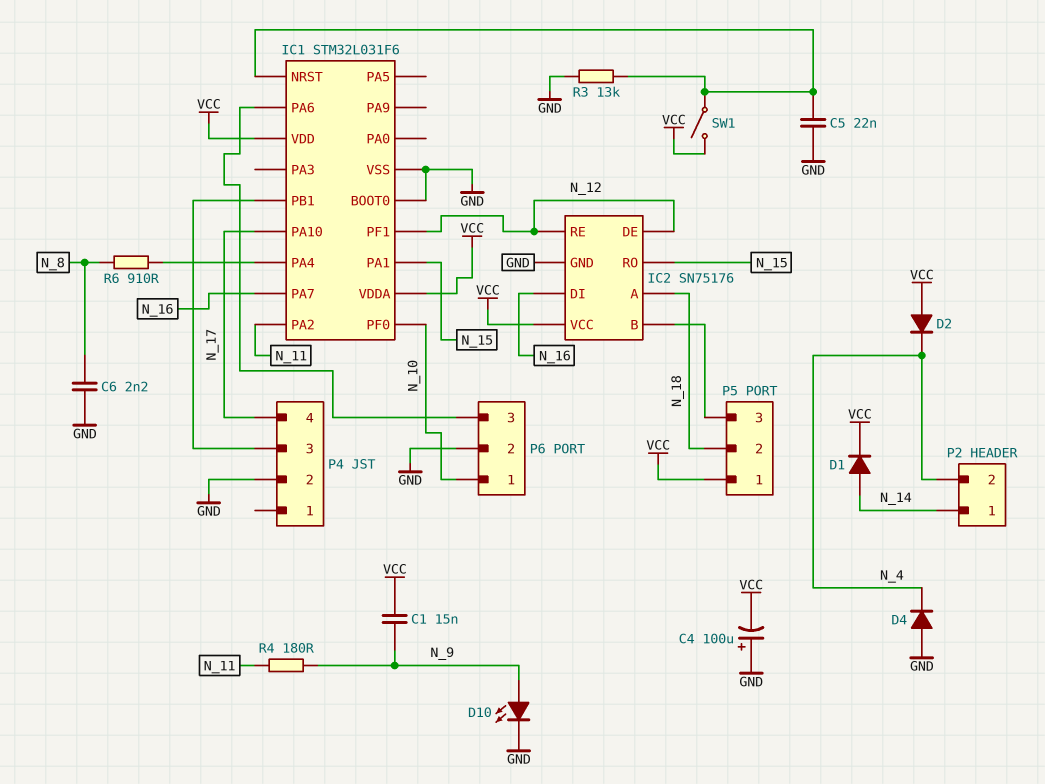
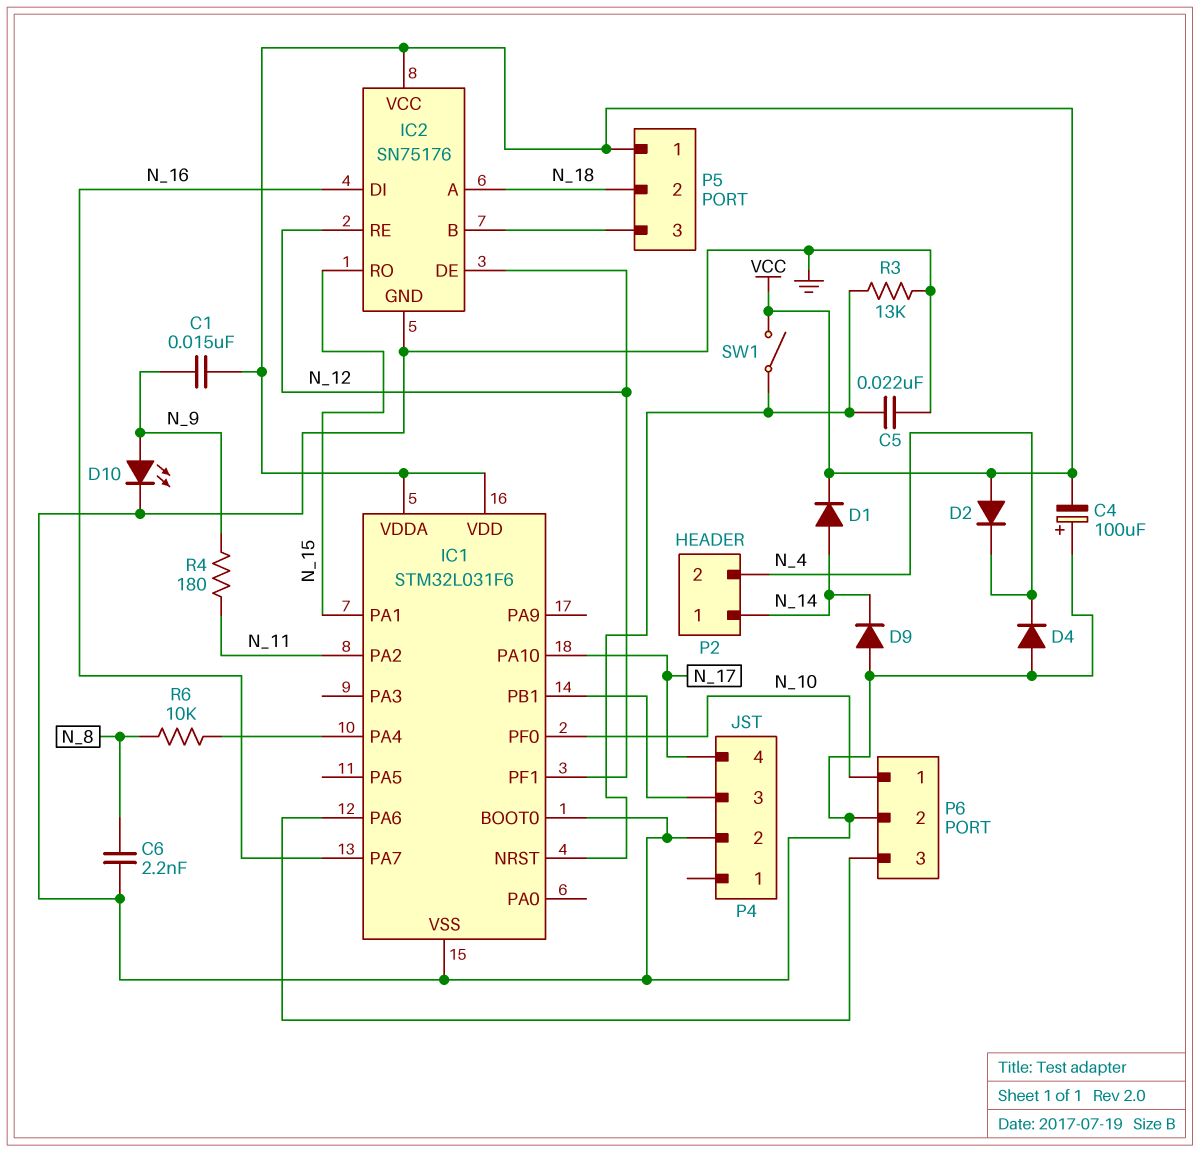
D9: none -> diode (A GND, K N_14)
R6: 910 (IC1/PA4, N_8) -> 10k (IC1/PA4, N_8)

